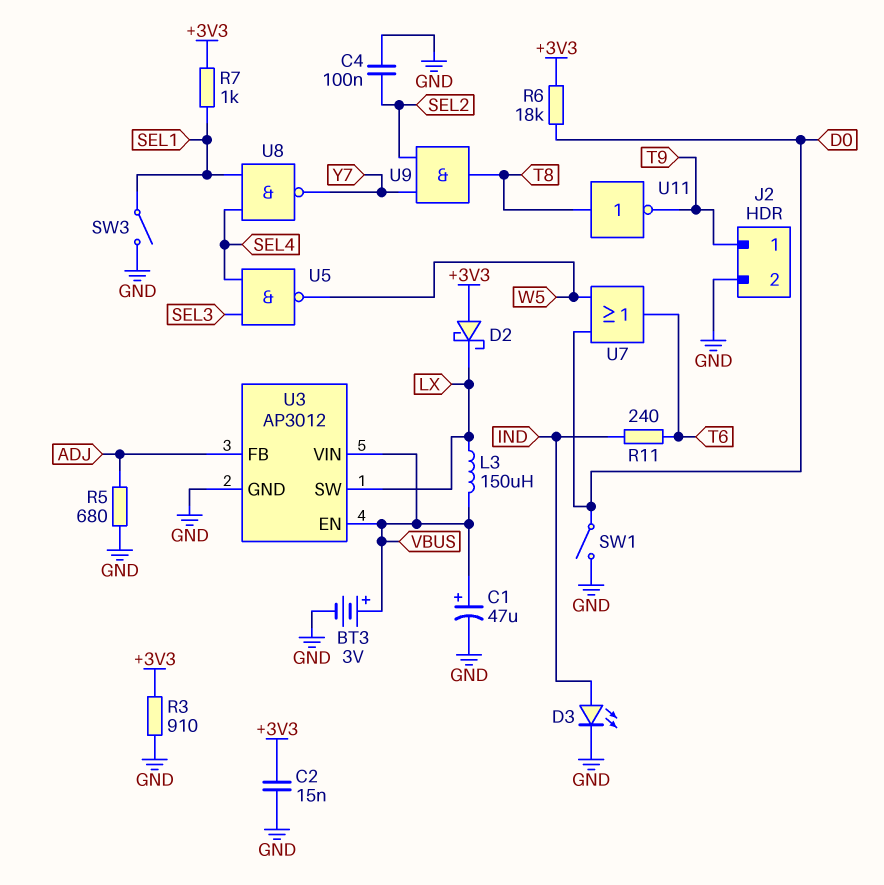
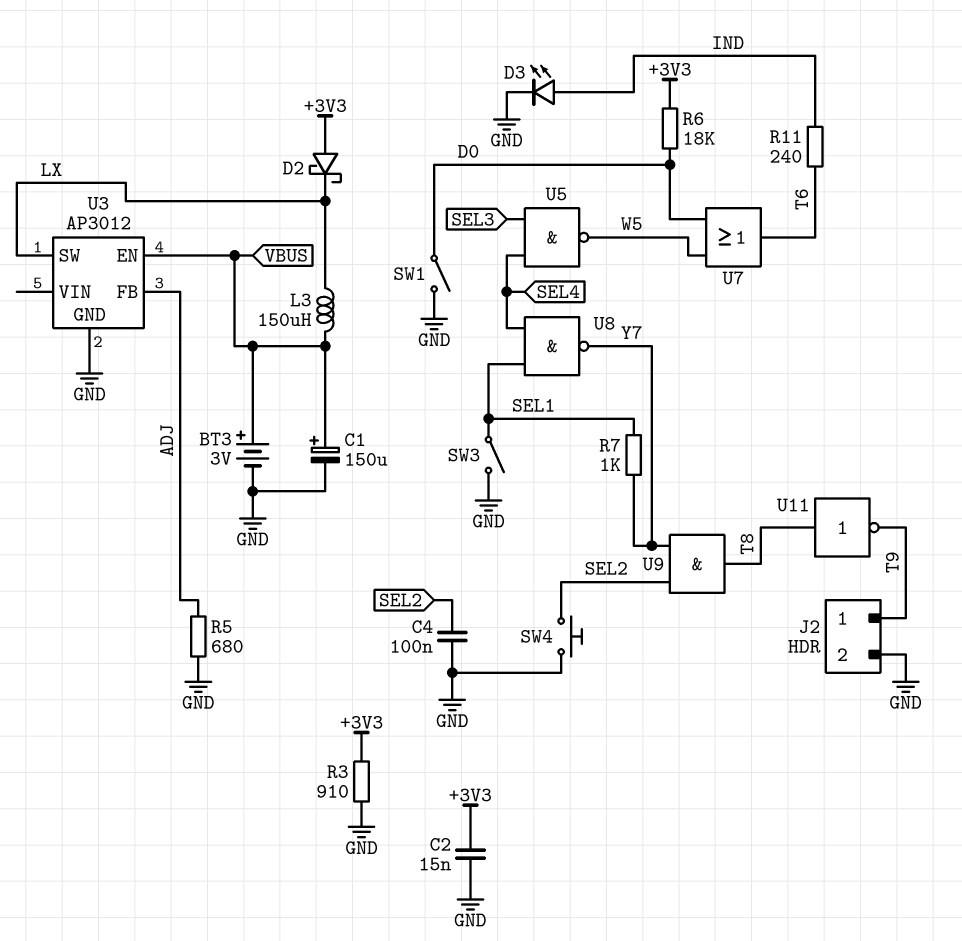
C1: 47uF (plus VBUS, minus GND) -> 150uF (plus VBUS, minus GND)
R7: 1k (+3V3, SEL1) -> 1k (SEL1, Y7)
SW4: none -> button (GND, SEL2)
U3 pin VIN: VBUS -> none

